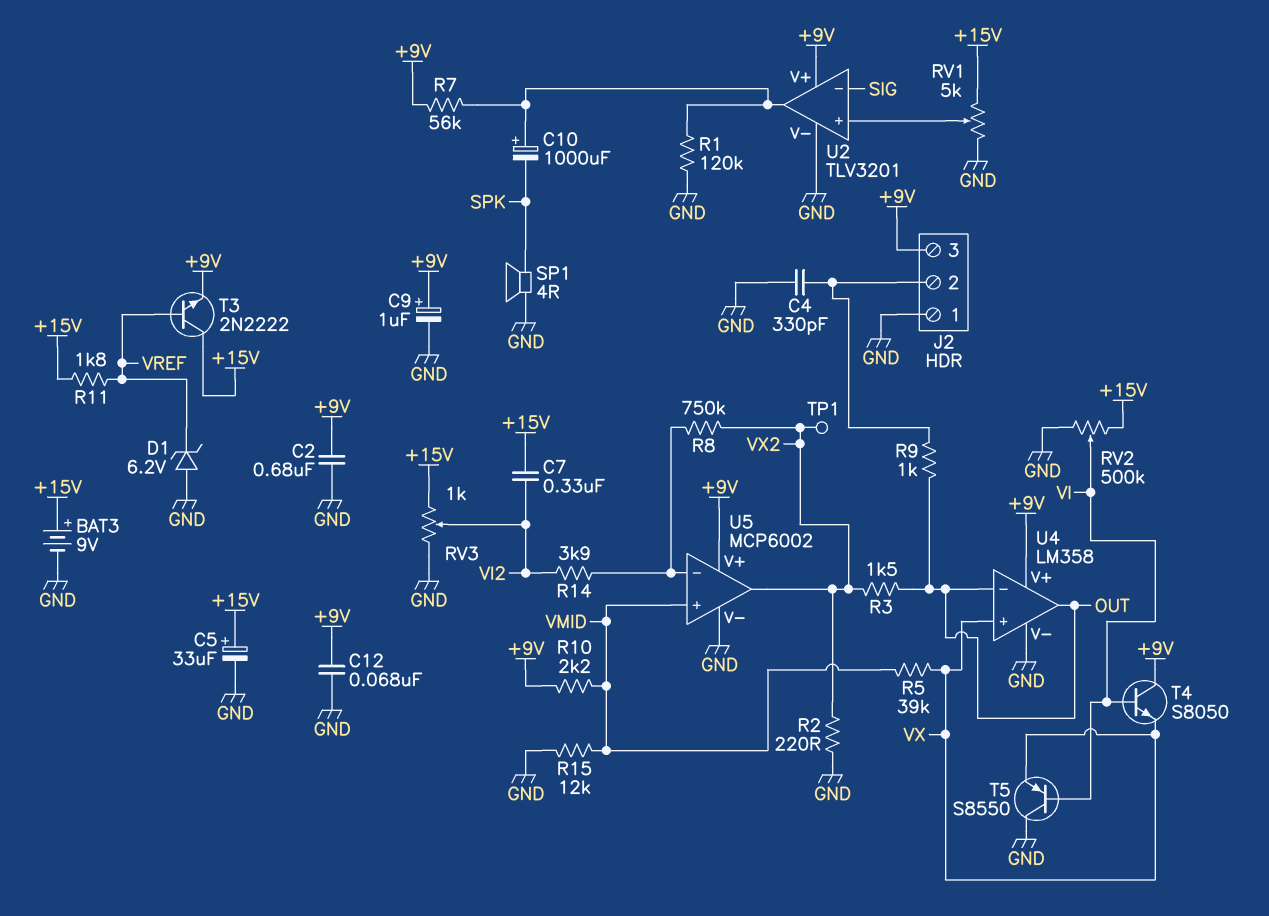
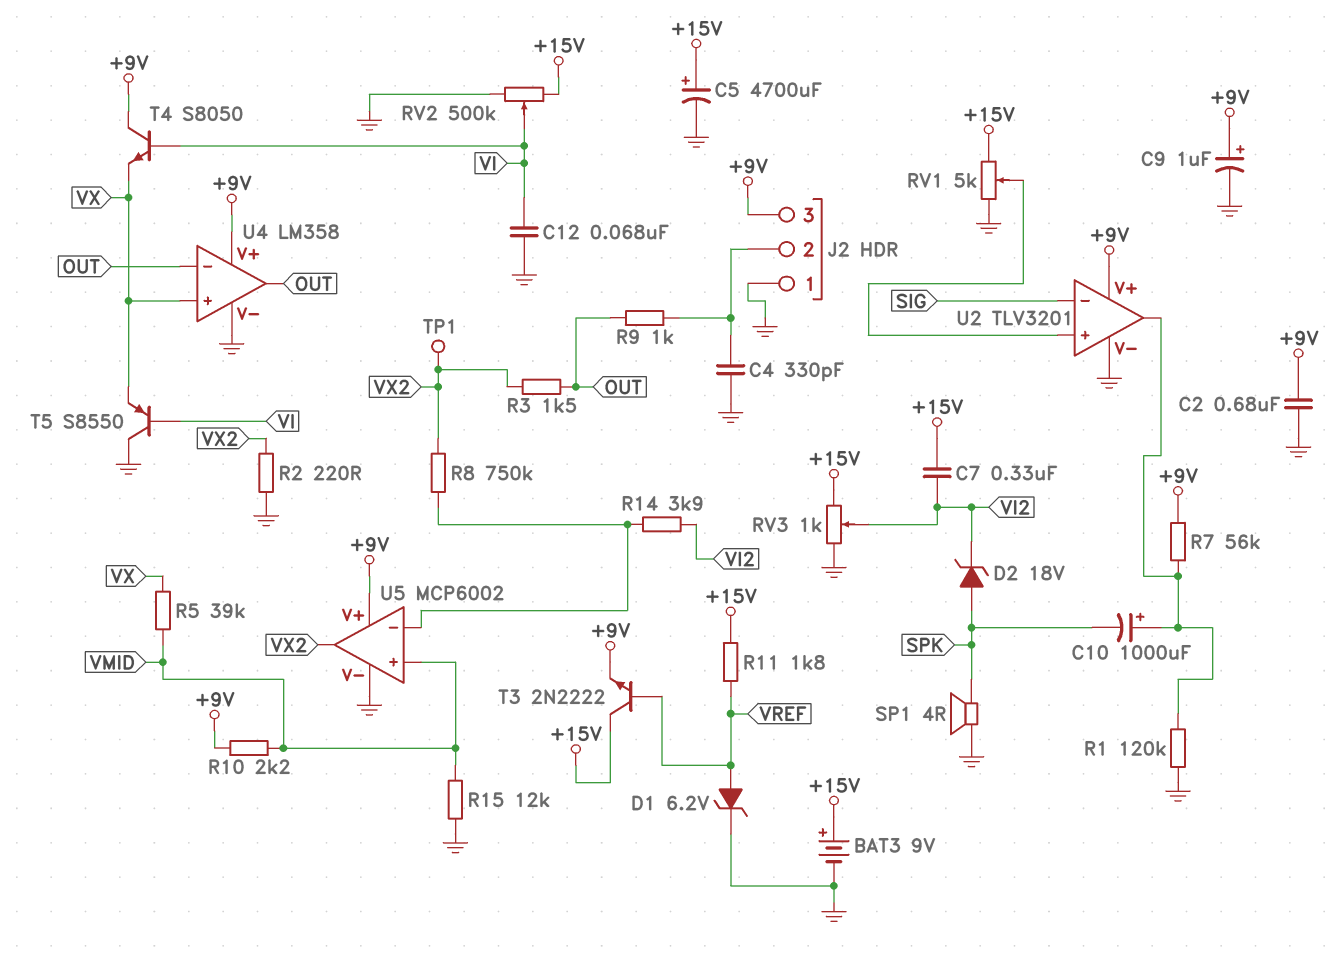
C5: 33uF (plus +15V, minus GND) -> 4700uF (plus +15V, minus GND)
C12: 68nF (+9V, GND) -> 68nF (GND, VI)
D1: zener 6.2V (A GND, K VREF) -> zener 6.2V (A VREF, K GND)
D2: none -> zener 18V (A SPK, K VI2)

